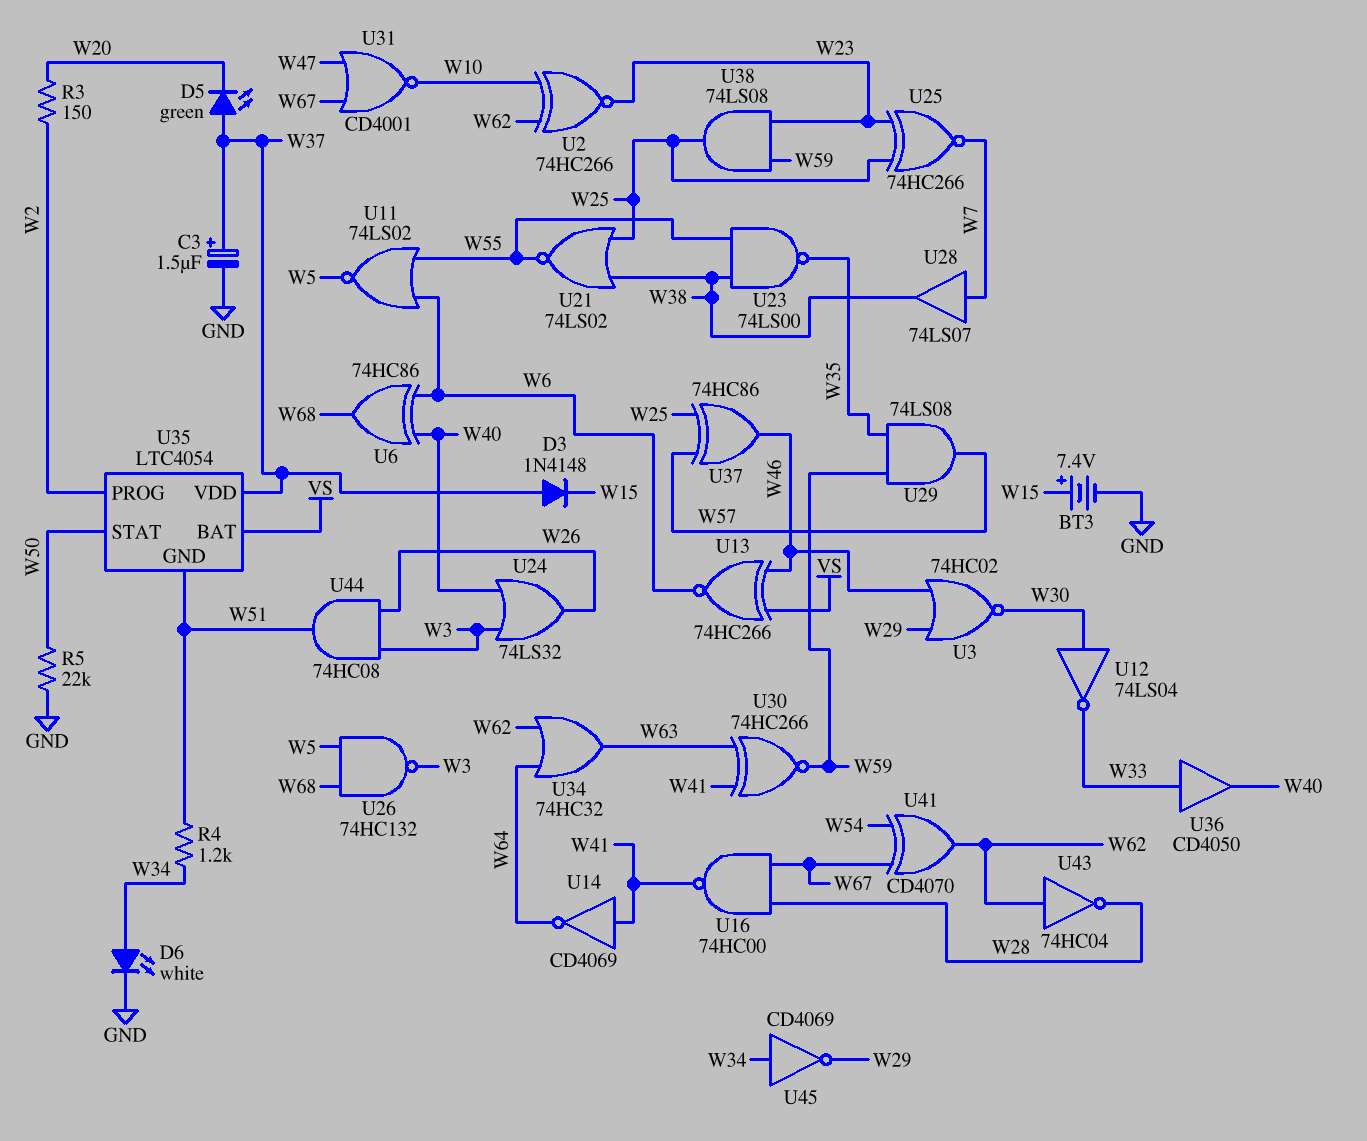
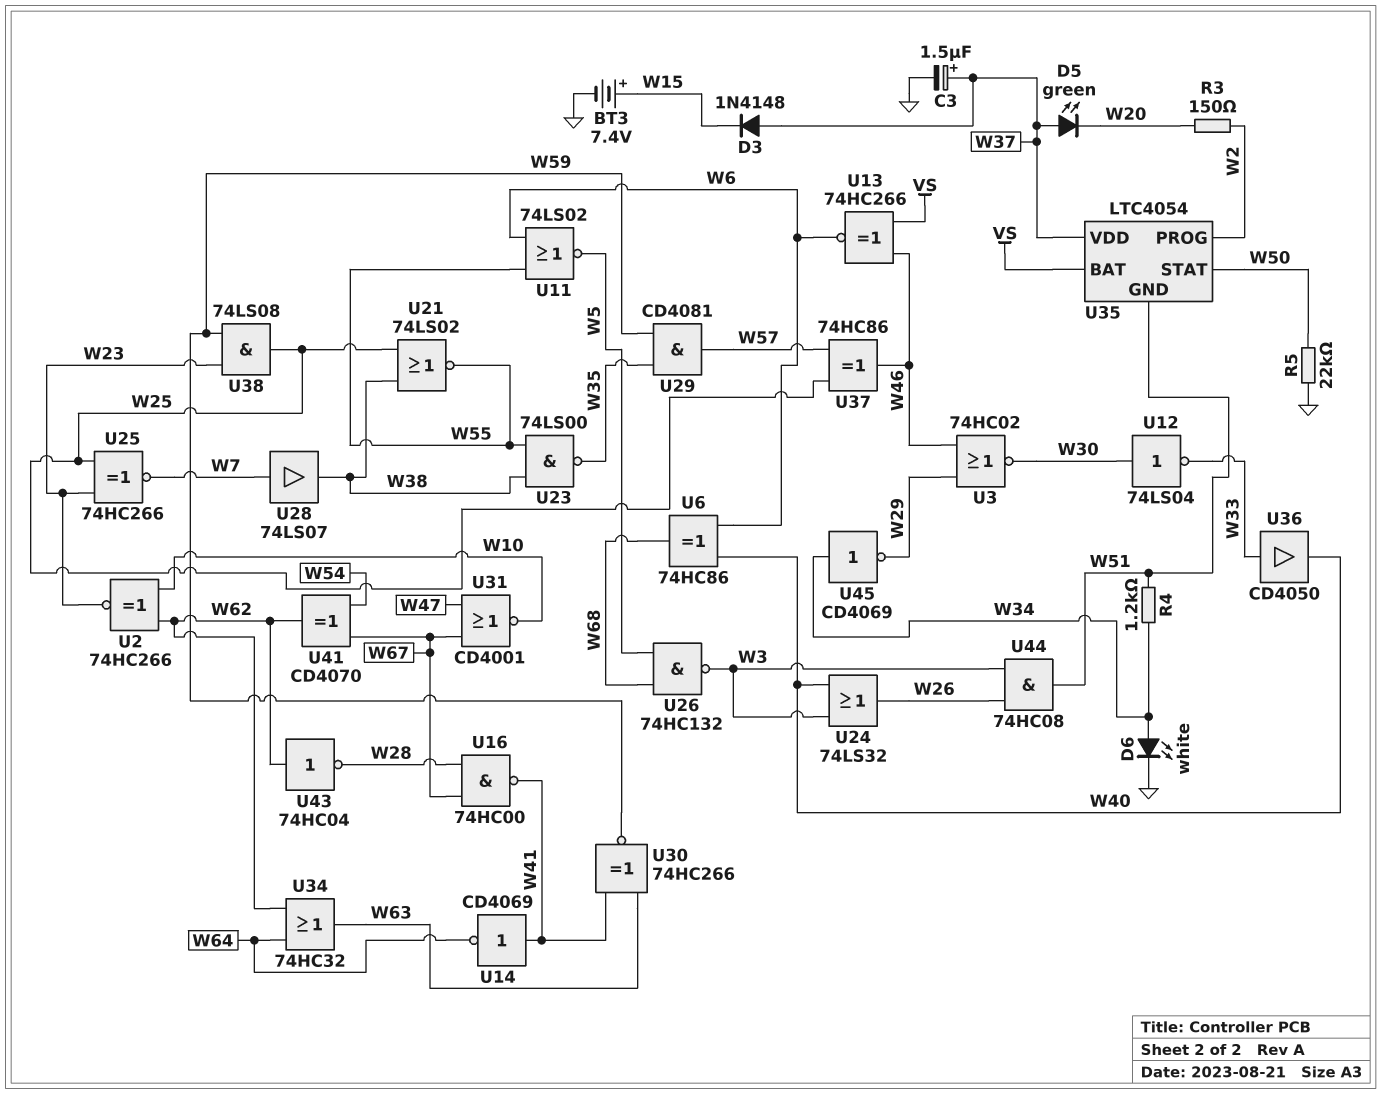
U29: AND 74LS08 (in W35, in W59, out W57) -> AND CD4081 (in W35, in W59, out W57)

